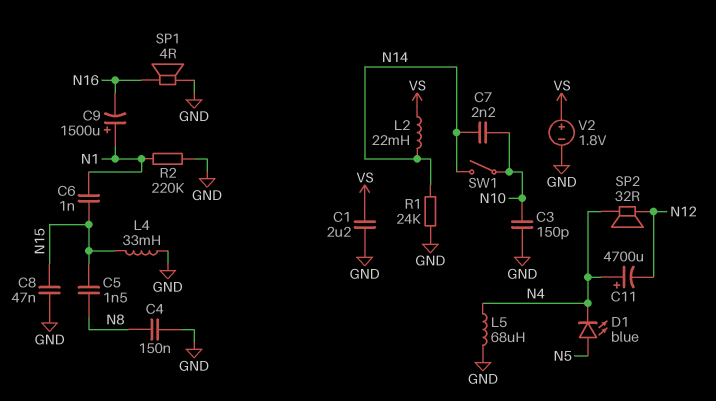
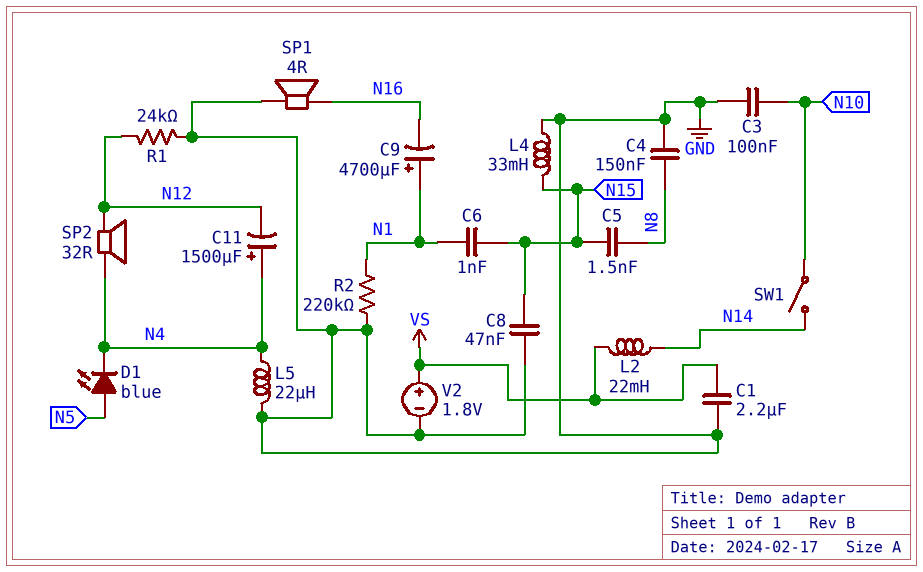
C3: 150pF (GND, N10) -> 100nF (GND, N10)
C7: 2.2nF (N10, N14) -> none
C9: 1500uF (plus N1, minus N16) -> 4700uF (plus N1, minus N16)
C11: 4700uF (plus N4, minus N12) -> 1500uF (plus N4, minus N12)
L5: 68uH (GND, N4) -> 22uH (GND, N4)
R1: 24k (GND, N14) -> 24k (GND, N12)

